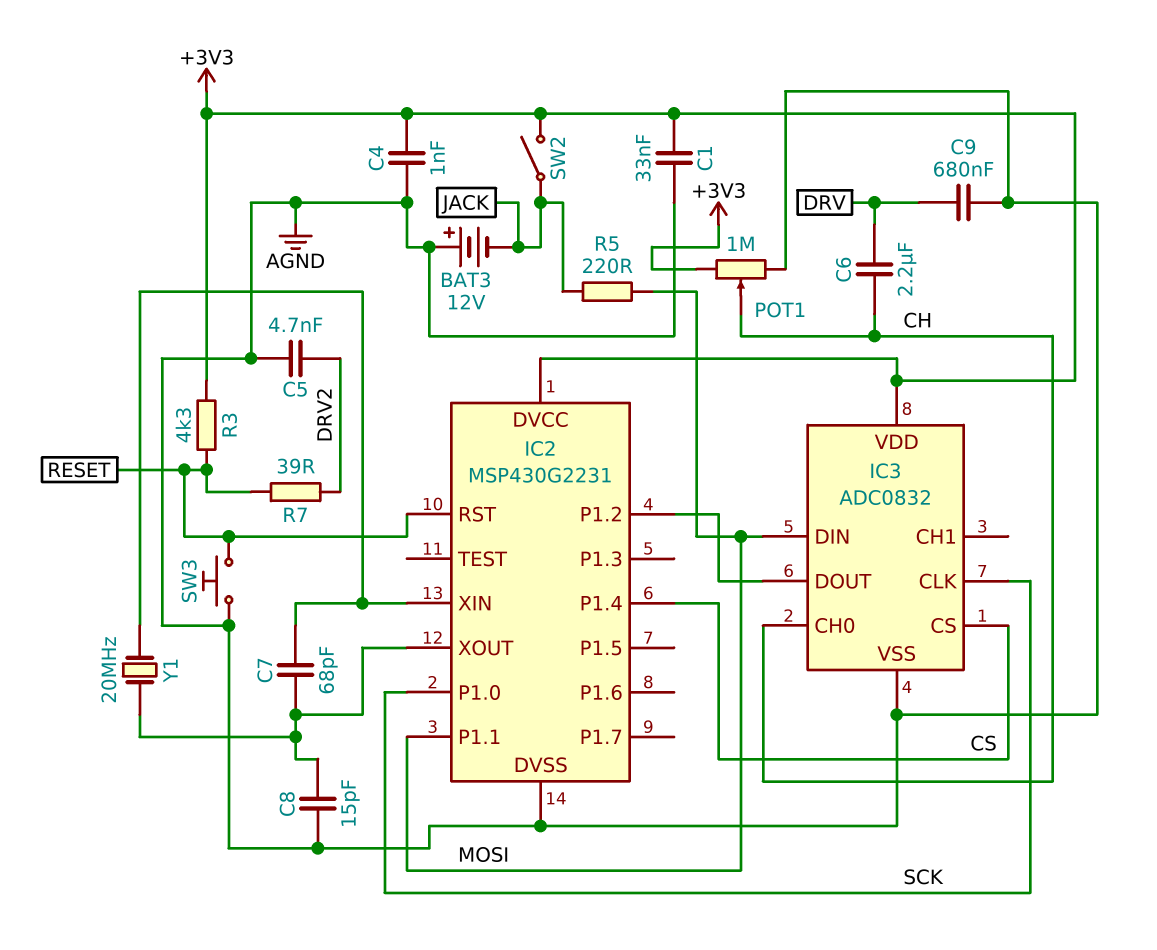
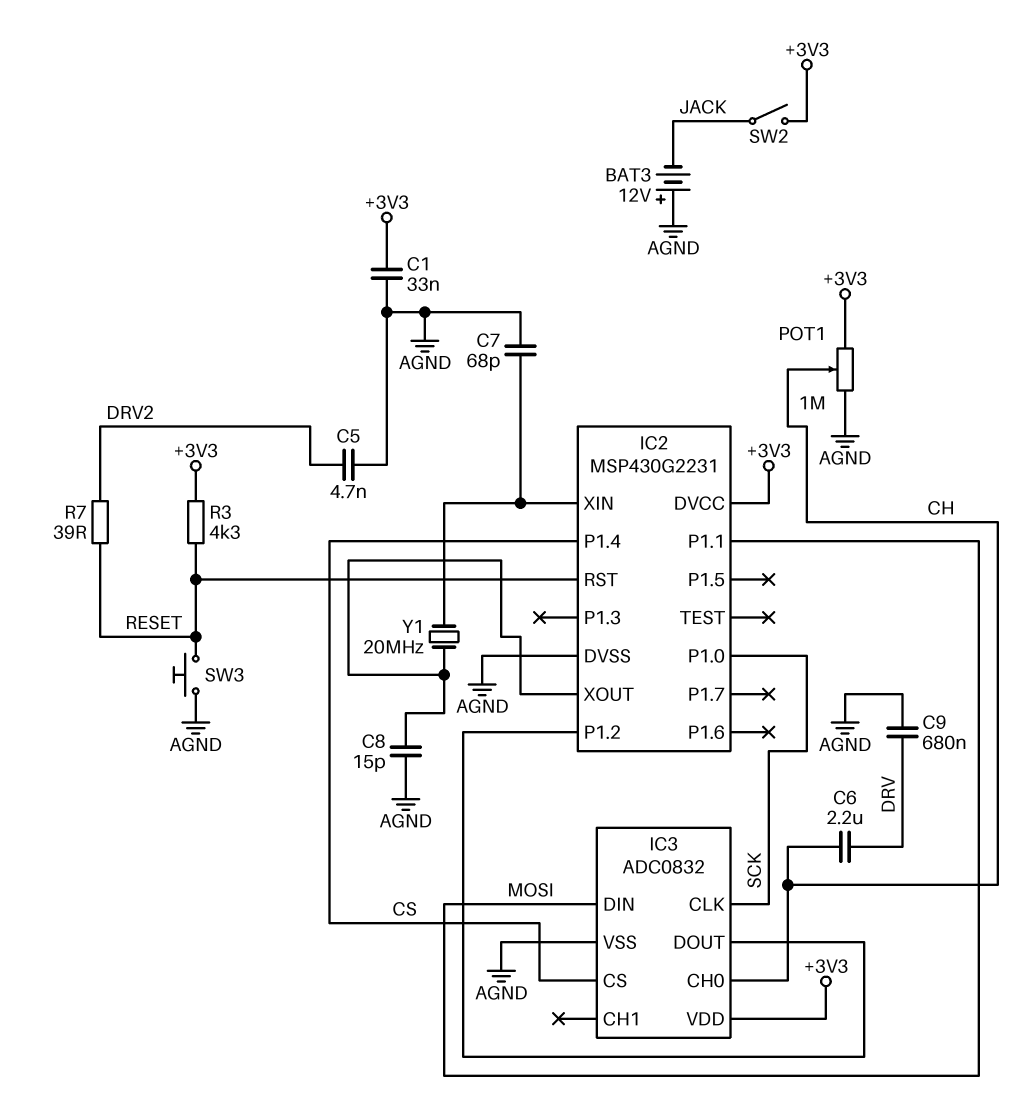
C4: 1nF (+3V3, AGND) -> none
C7: 68pF (IC2/XIN, IC2/XOUT) -> 68pF (AGND, IC2/XIN)
R5: 220 (JACK, MOSI) -> none

